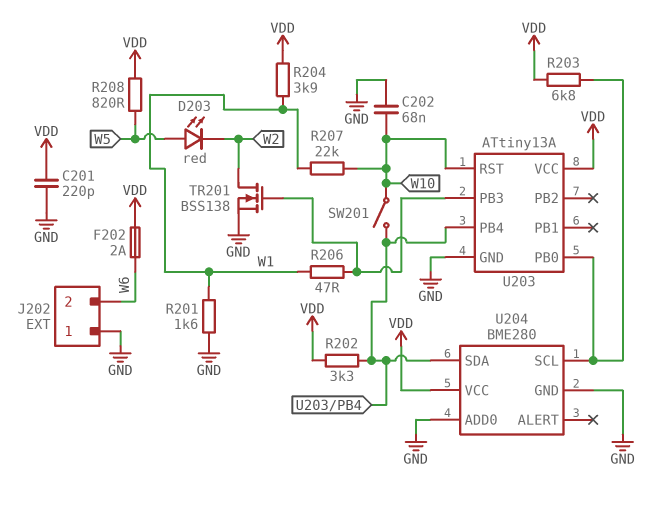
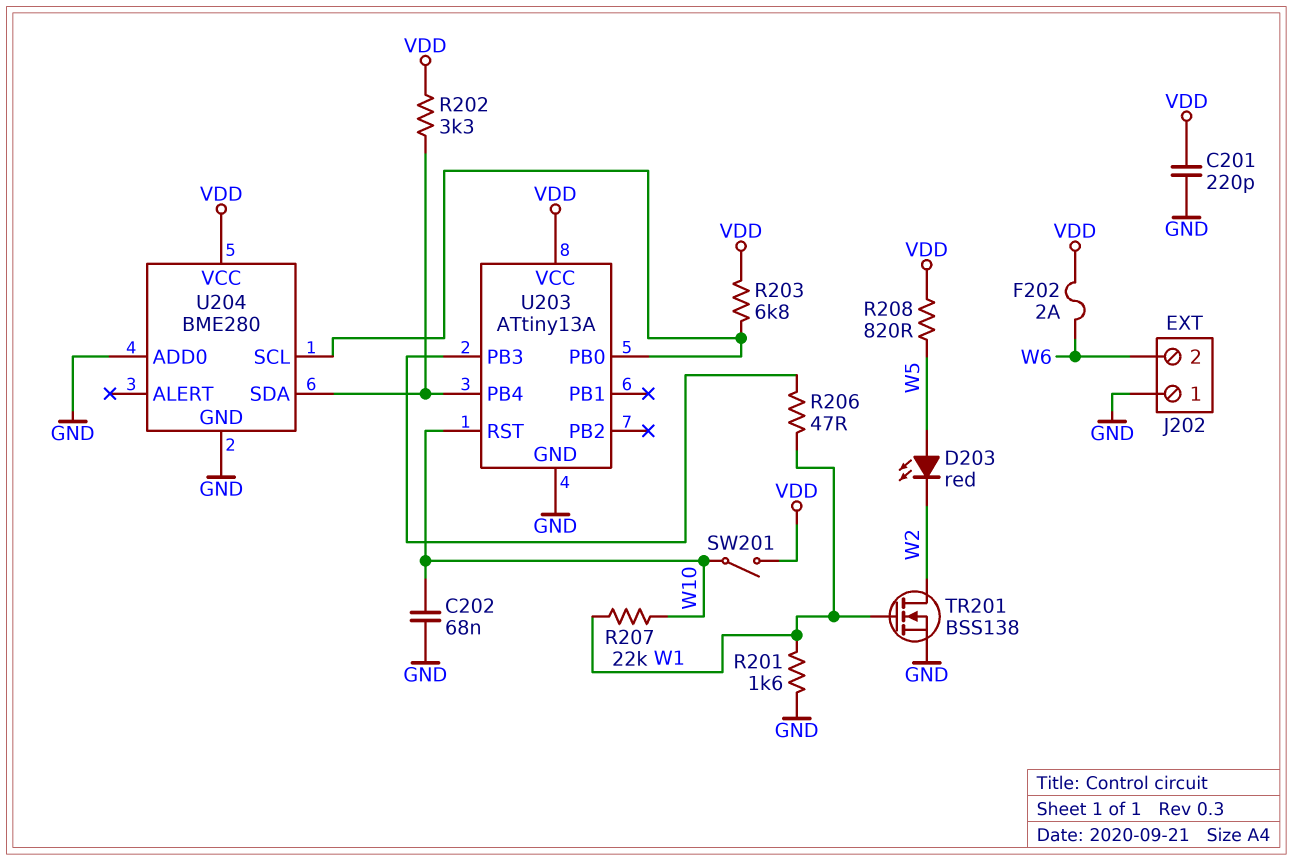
R204: 3.9k (VDD, W1) -> none
SW201: switch (U203/PB4, W10) -> switch (VDD, W10)
TR201: NMOS BSS138 (G U203/PB3, D W2, S GND) -> NMOS BSS138 (G W1, D W2, S GND)

